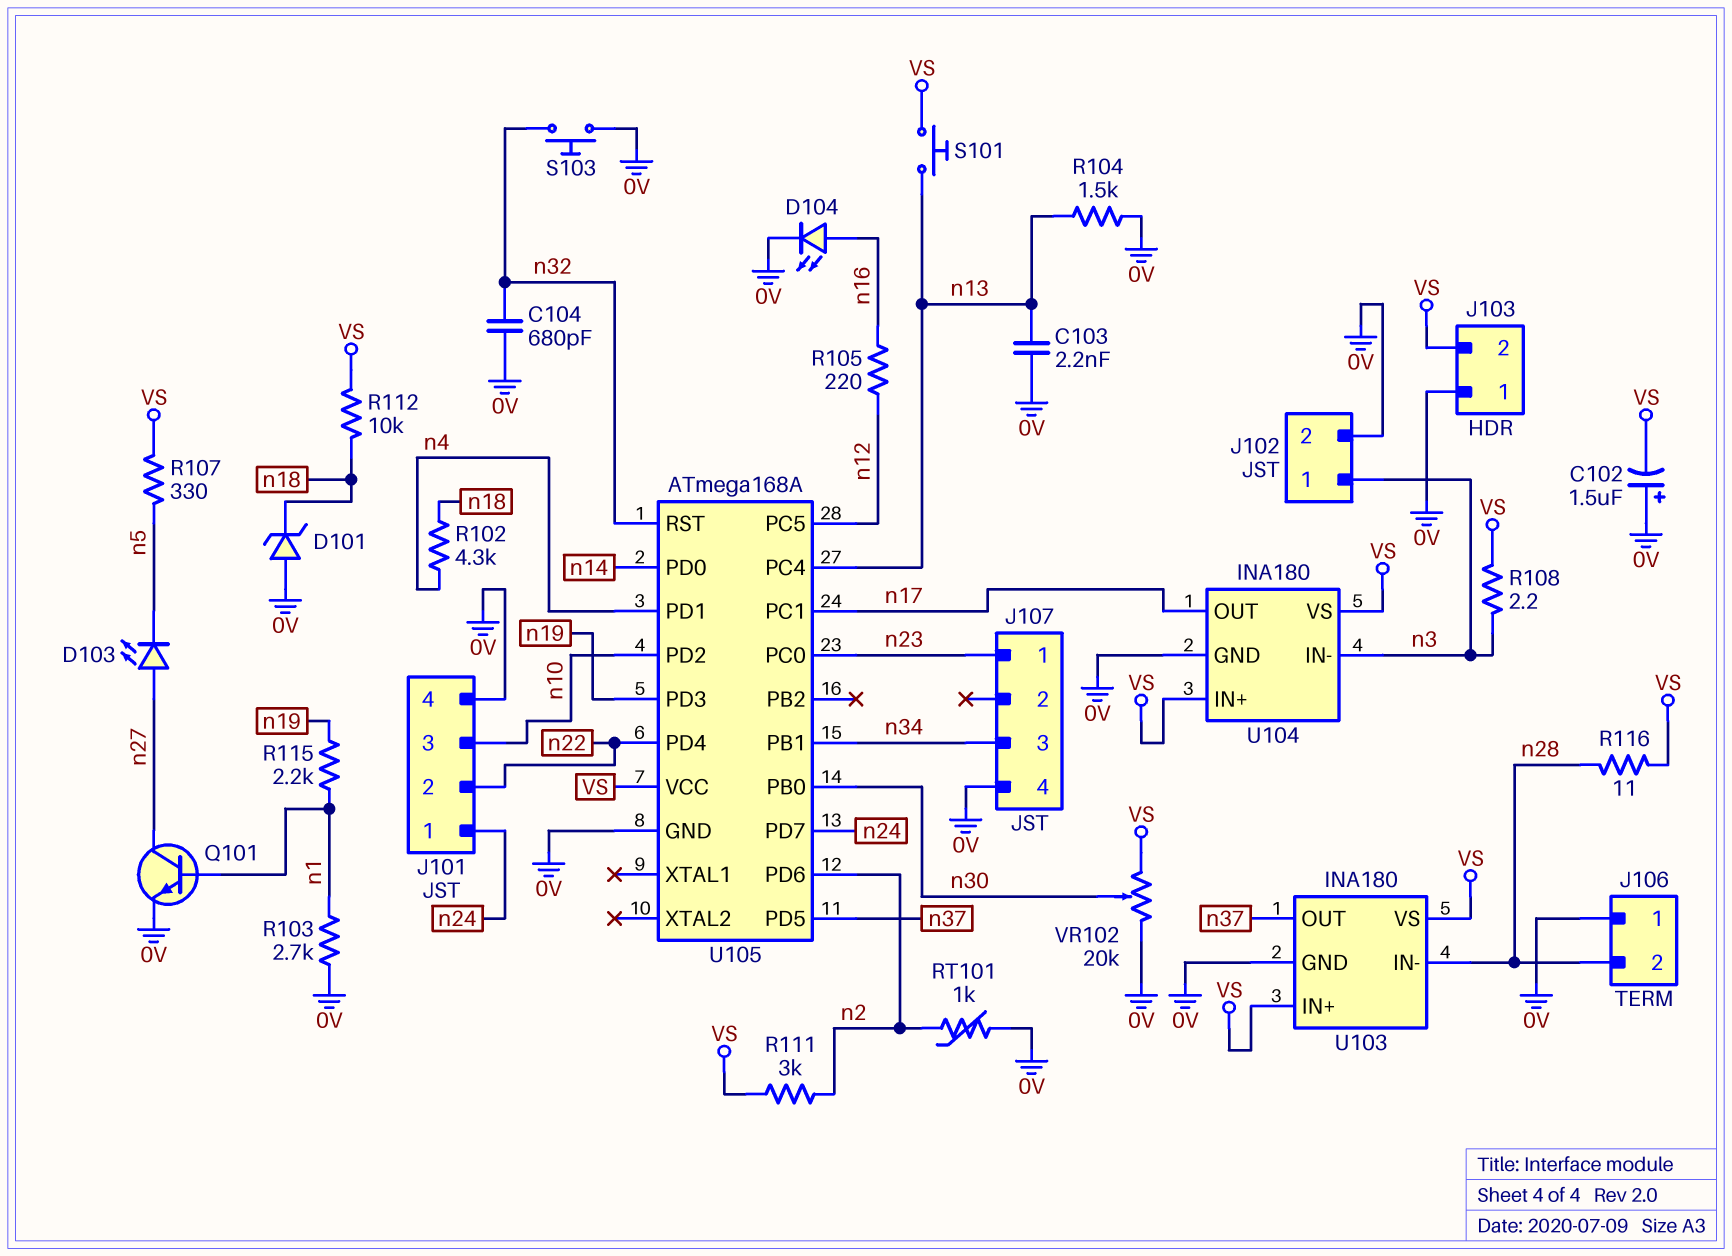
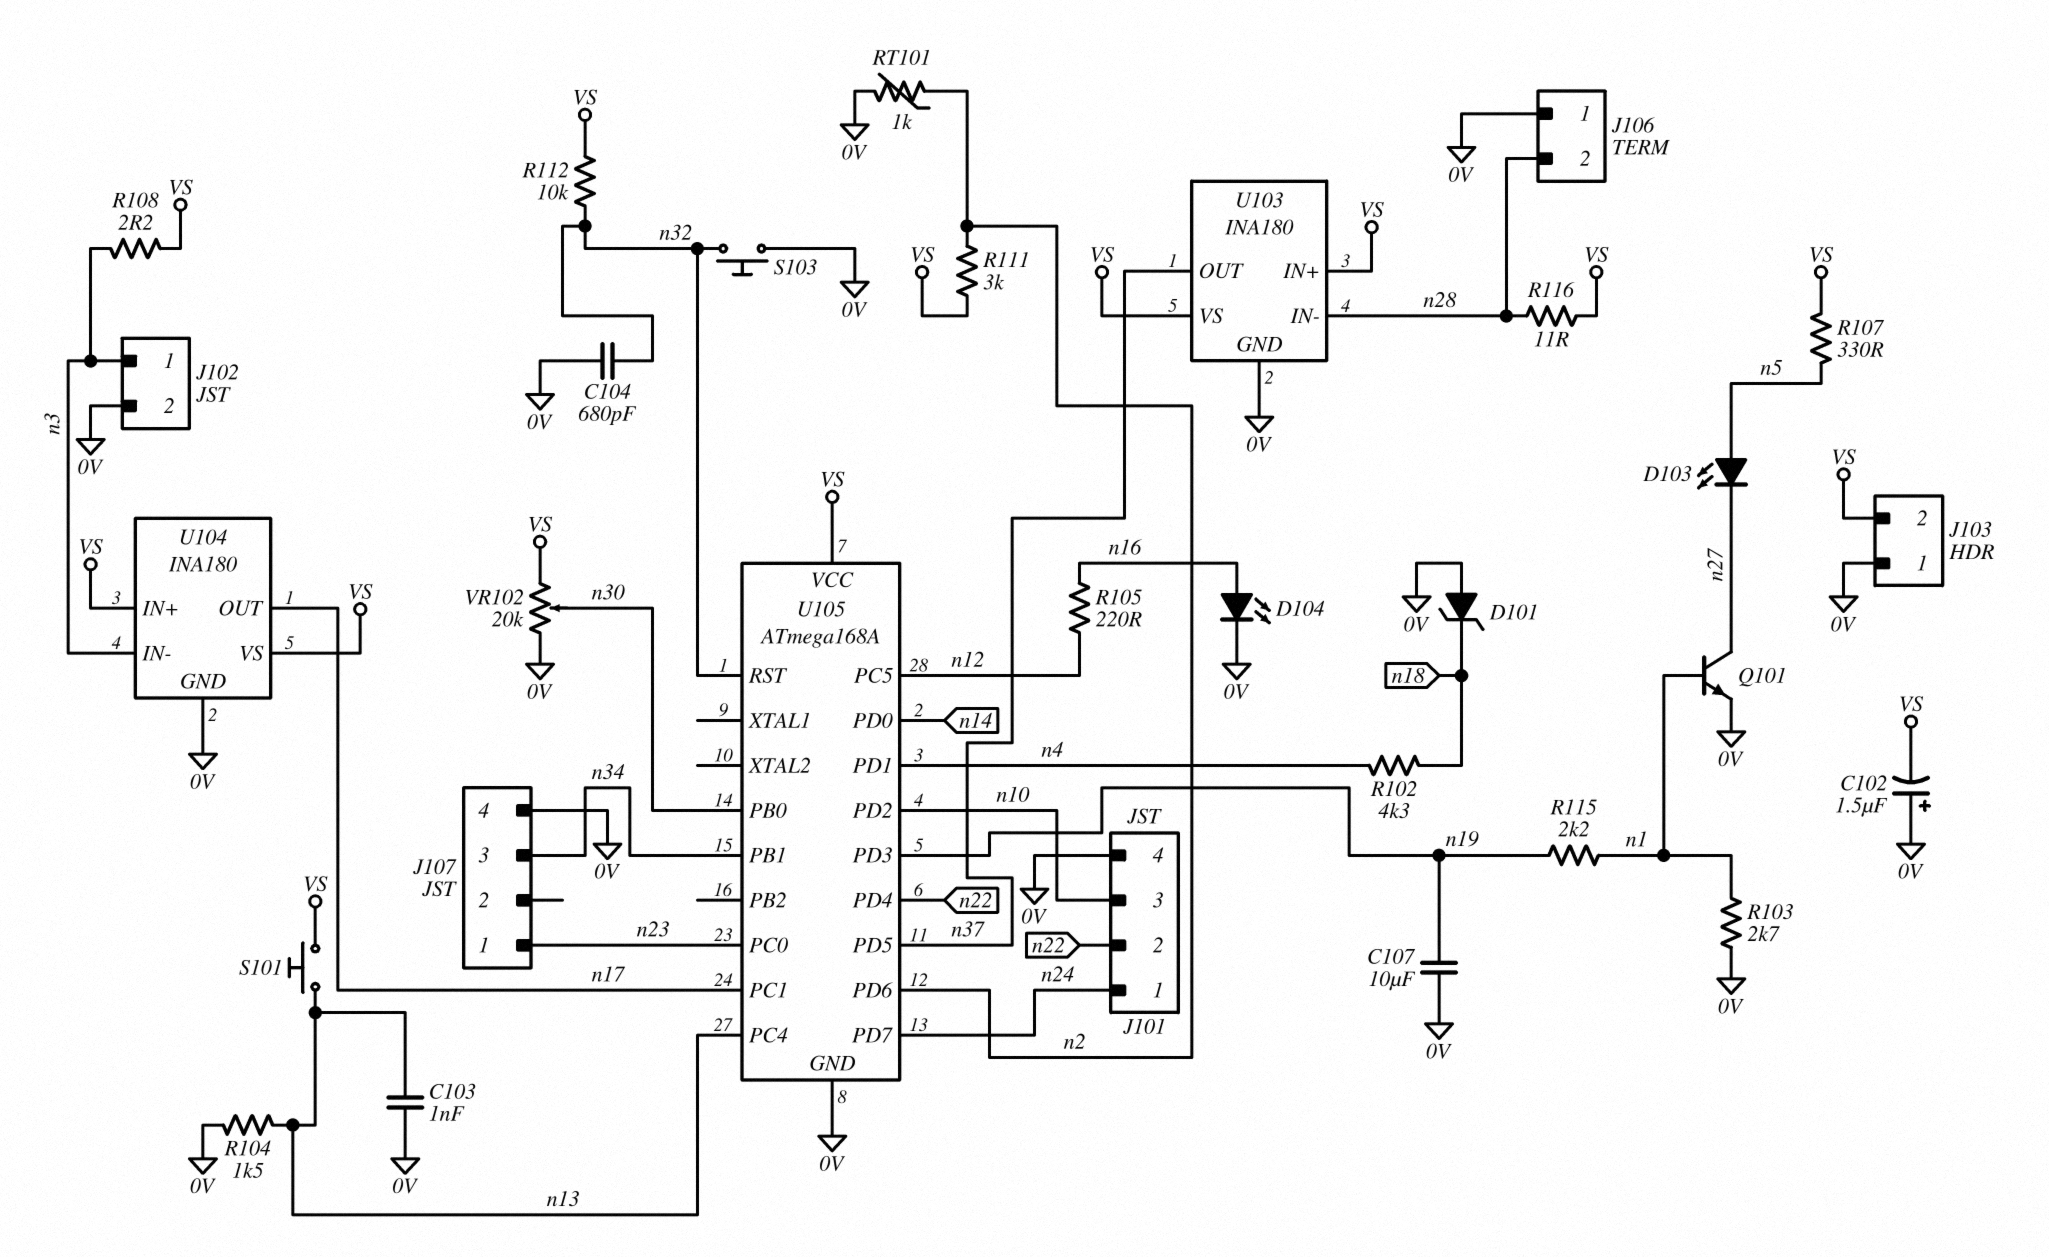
C103: 2.2nF (0V, n13) -> 1nF (0V, n13)
C107: none -> 10uF (0V, n19)
D103: LED (A n27, K n5) -> LED (A n5, K n27)
R112: 10k (VS, n18) -> 10k (VS, n32)

